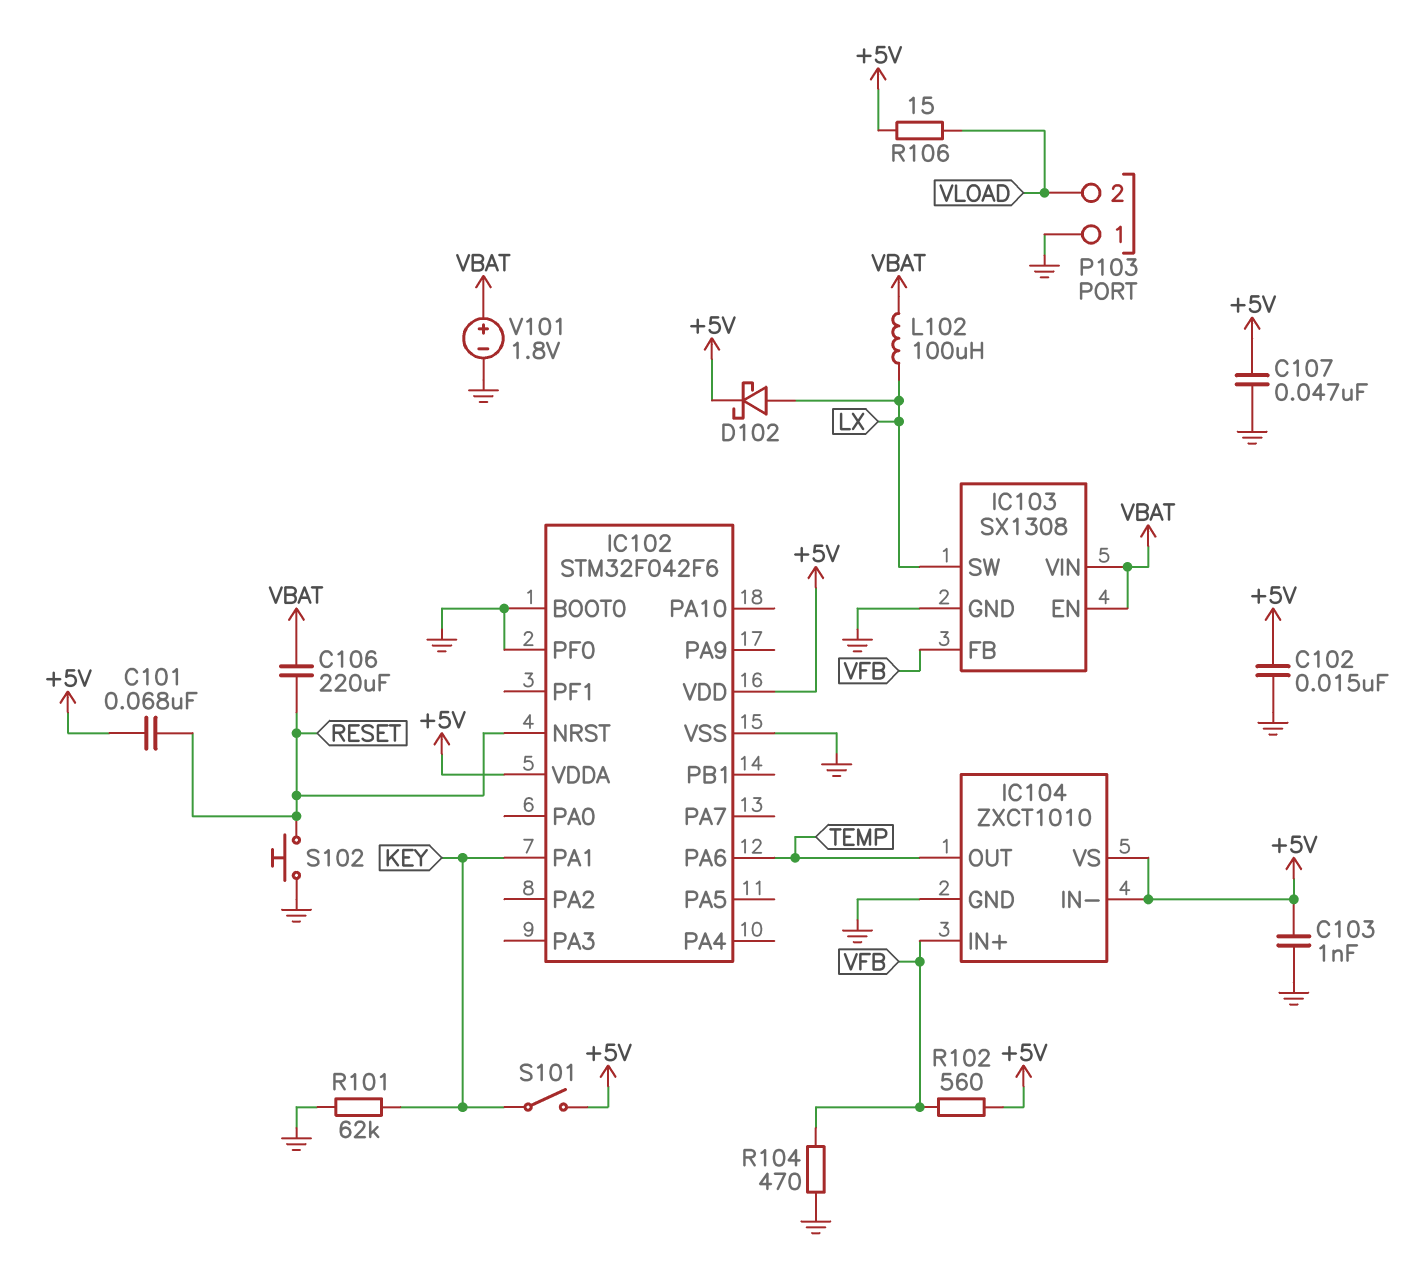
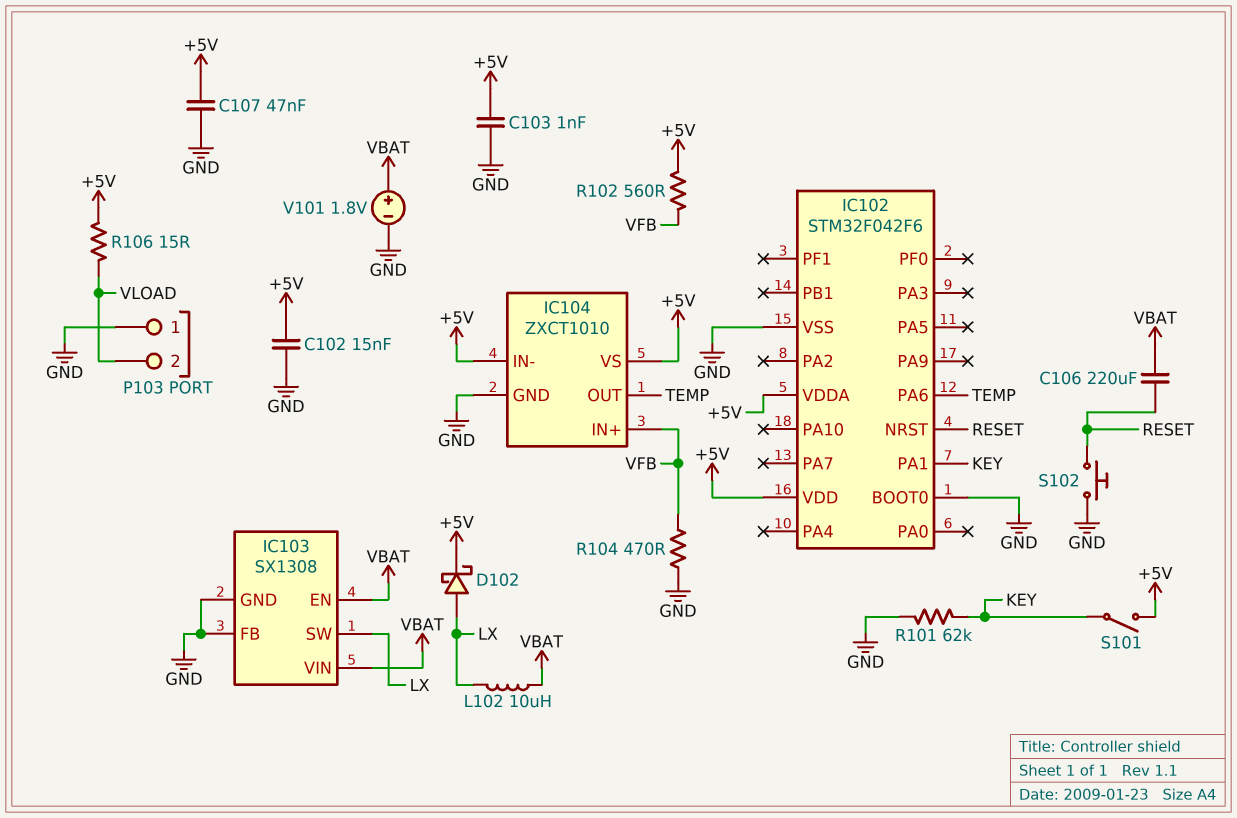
C101: 68nF (+5V, RESET) -> none
IC102 pin PF0: GND -> none
IC103 pin FB: VFB -> GND
L102: 100uH (LX, VBAT) -> 10uH (LX, VBAT)

